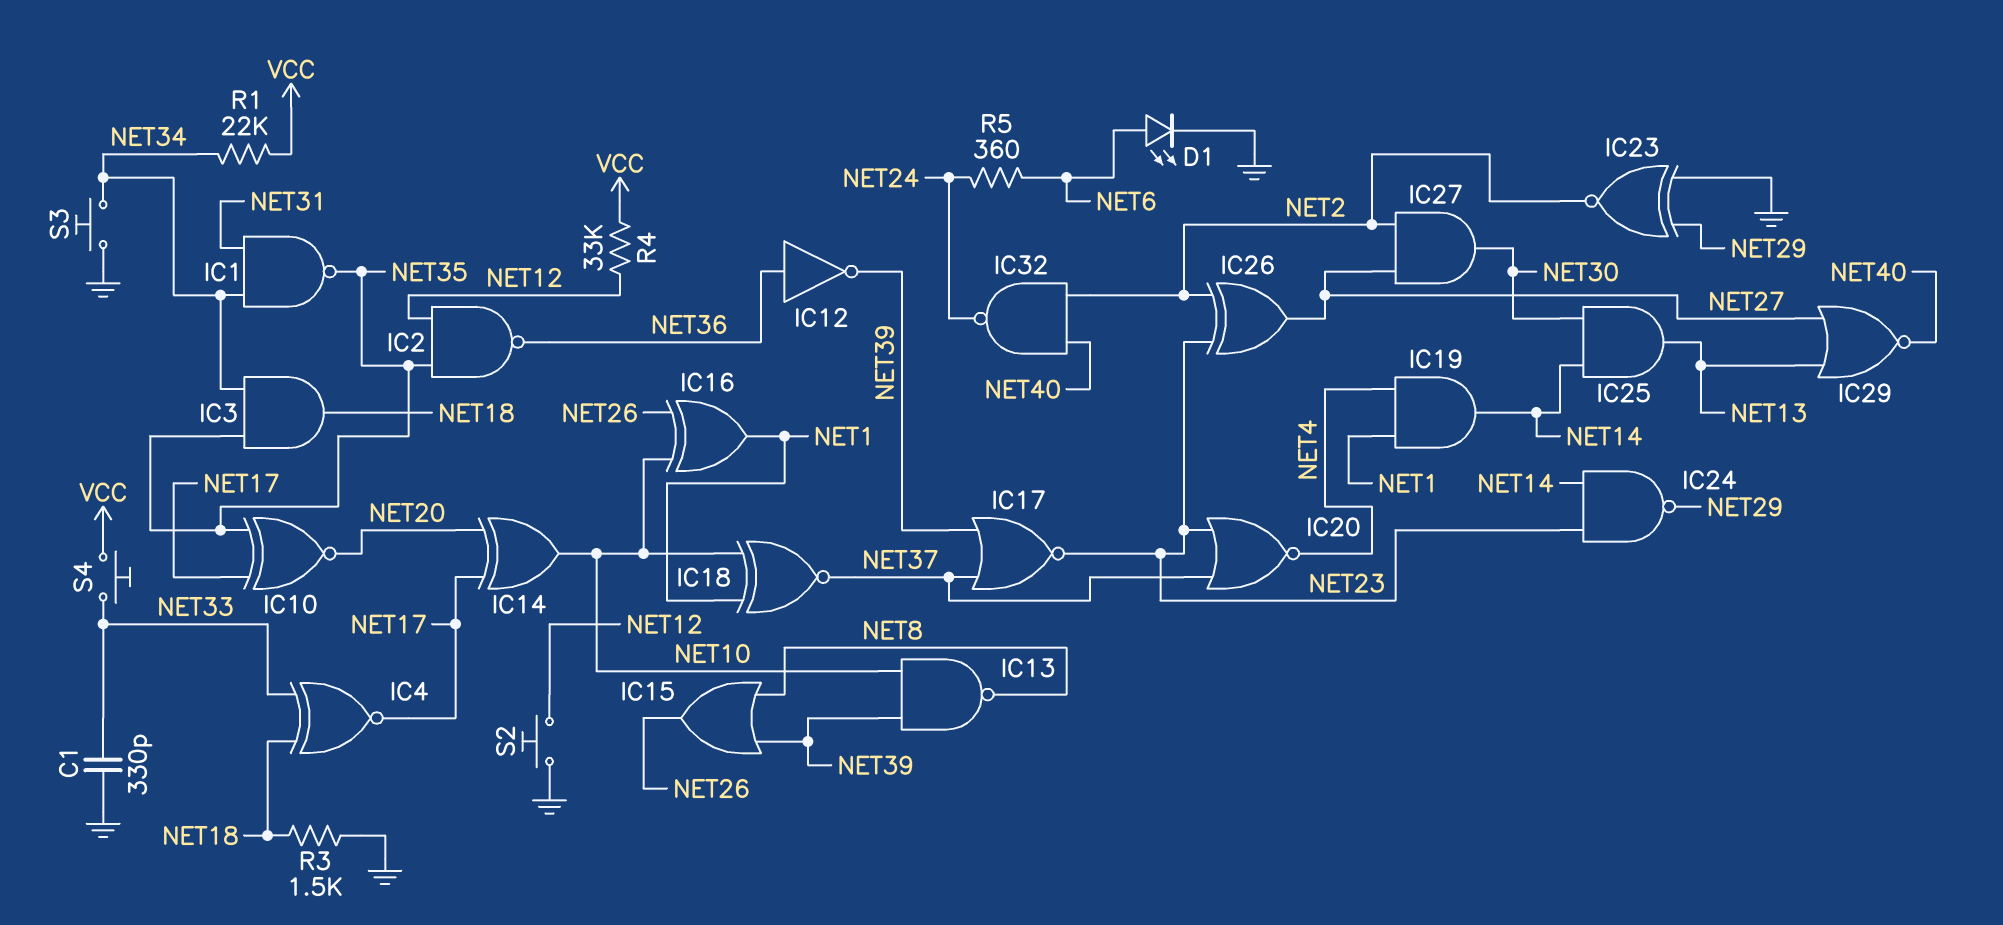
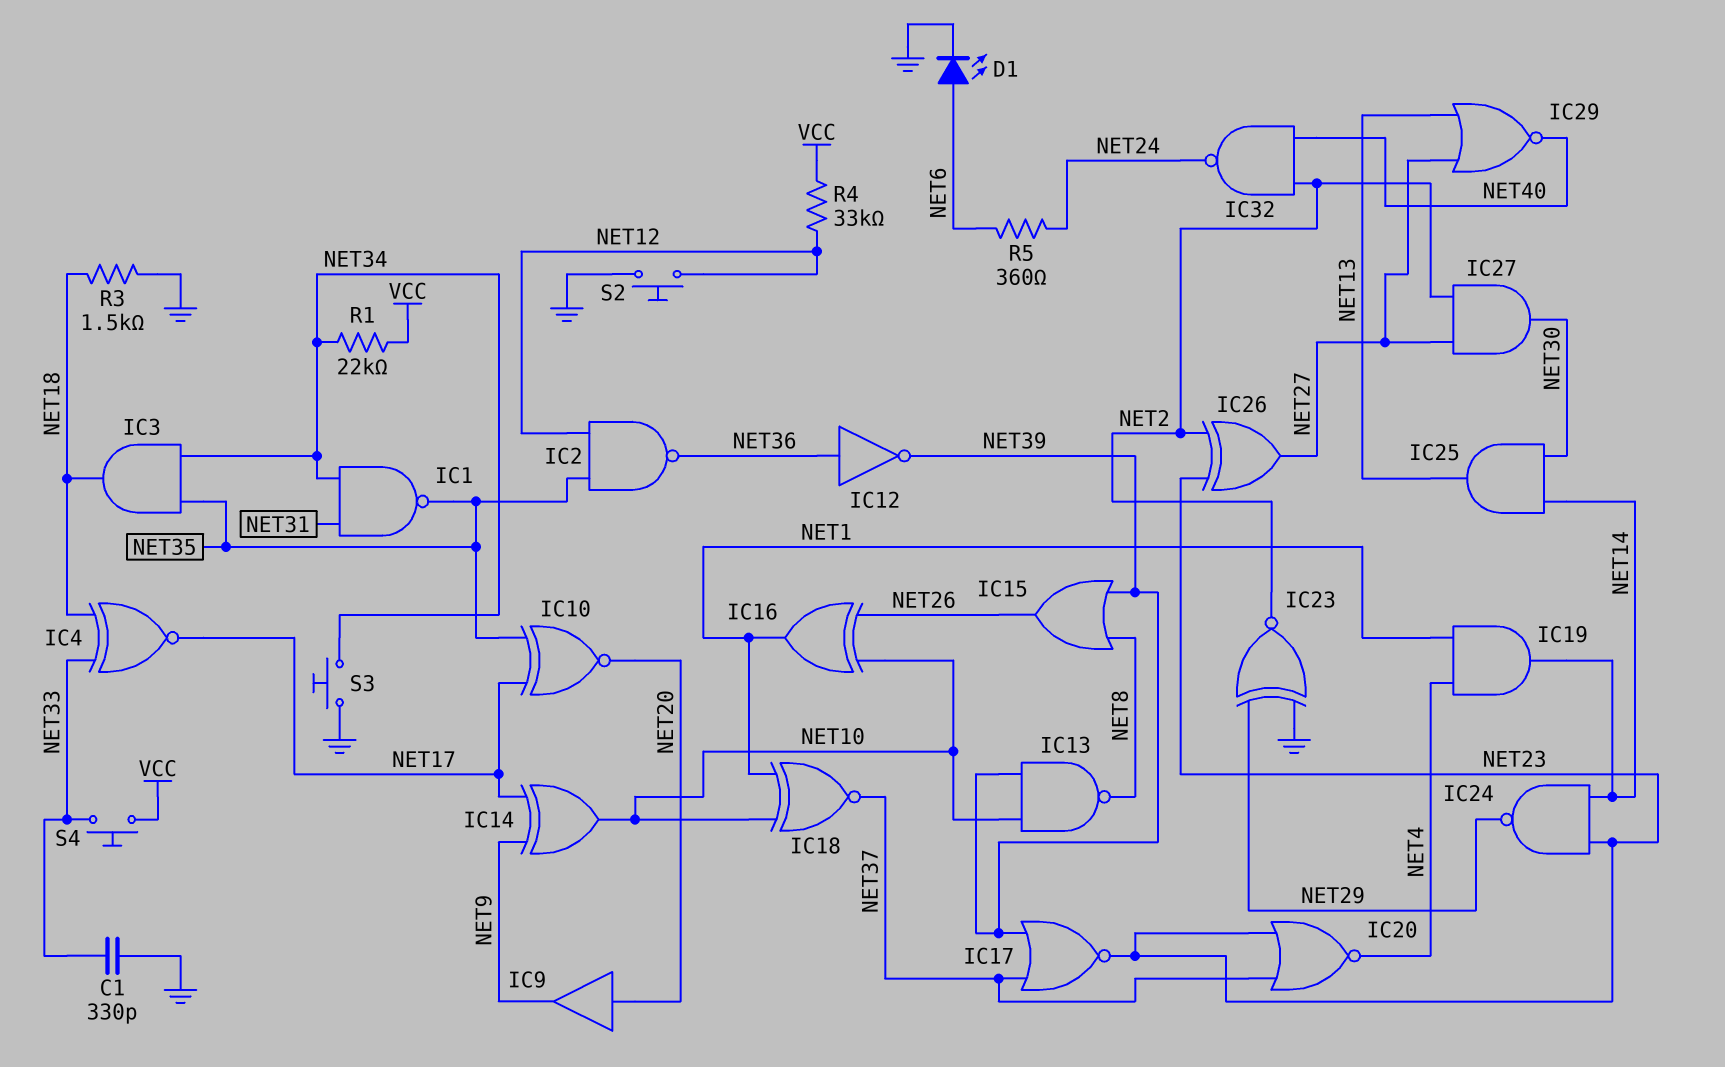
IC9: none -> buffer (in NET20, out NET9)
IC14: XOR (in NET17, in NET20, out NET10) -> XOR (in NET9, in NET17, out NET10)

